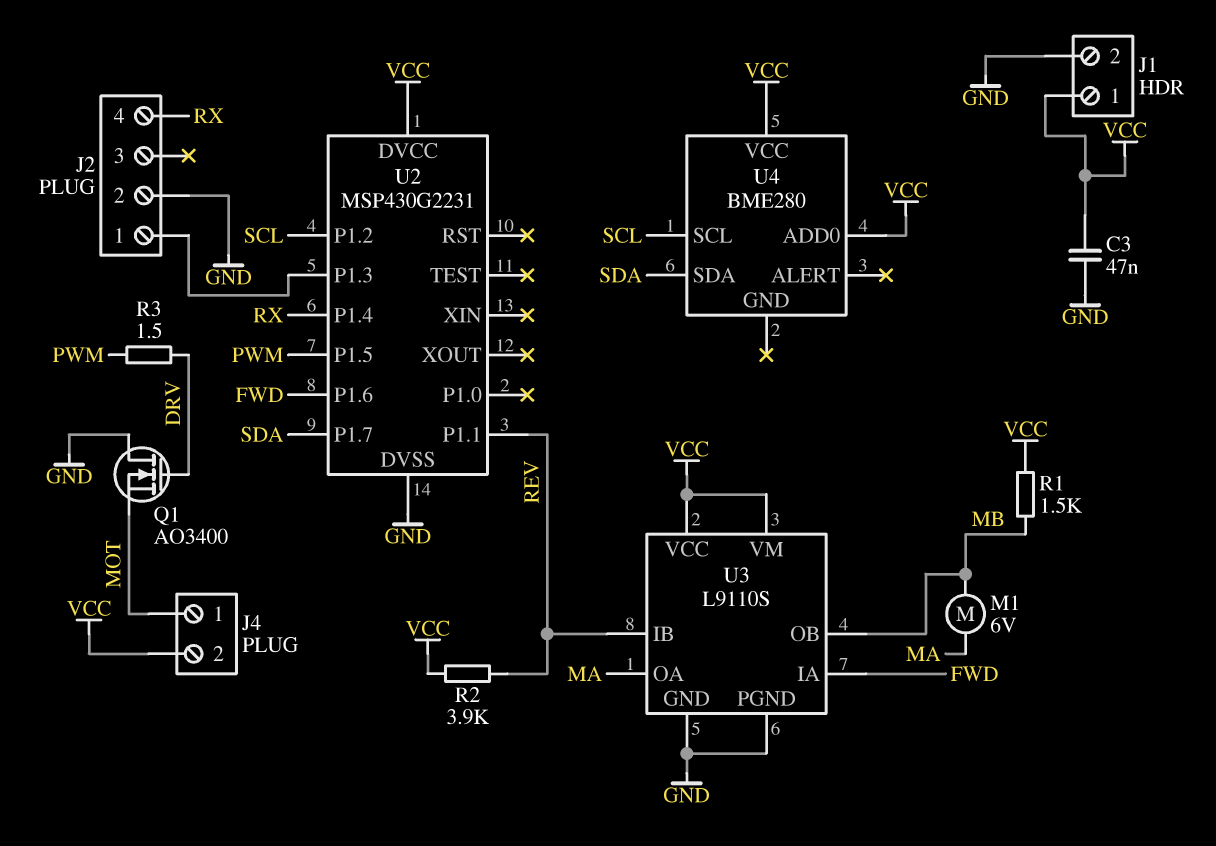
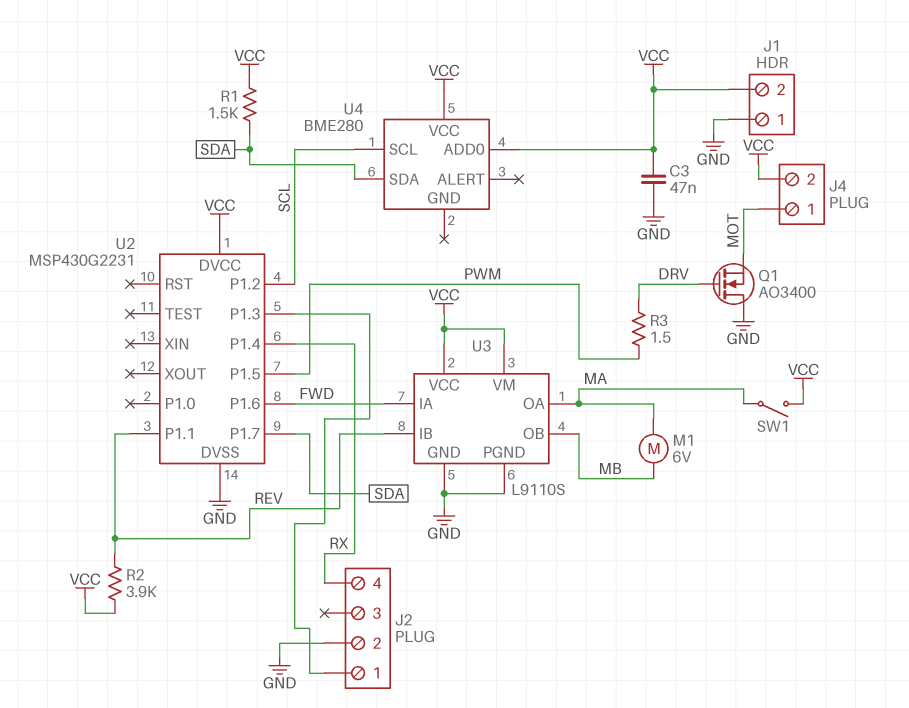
J1 pin 1: VCC -> GND
J1 pin 2: GND -> VCC
R1: 1.5k (MB, VCC) -> 1.5k (SDA, VCC)
SW1: none -> switch (MA, VCC)

